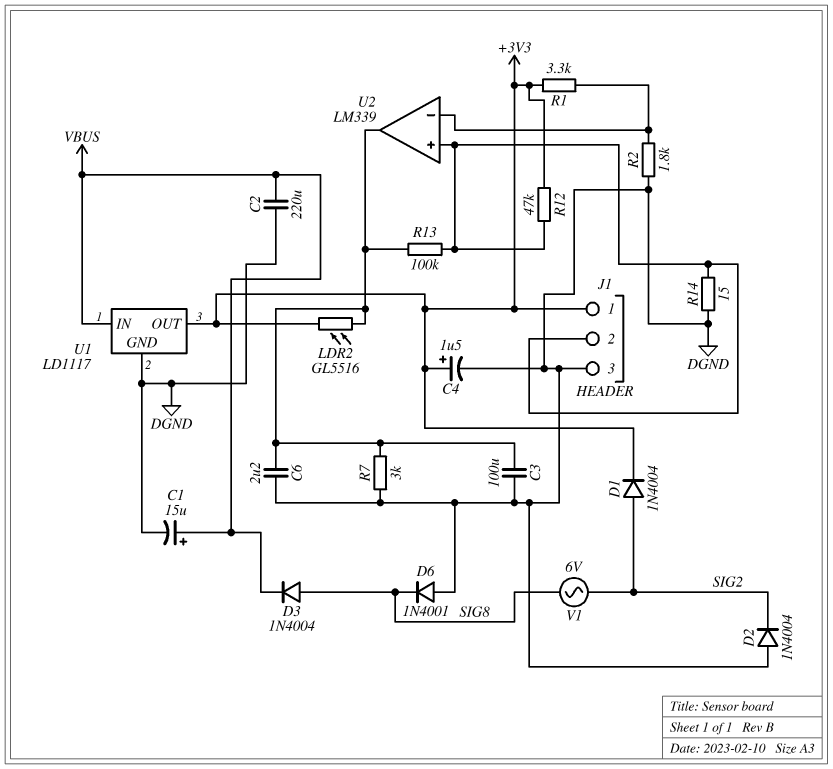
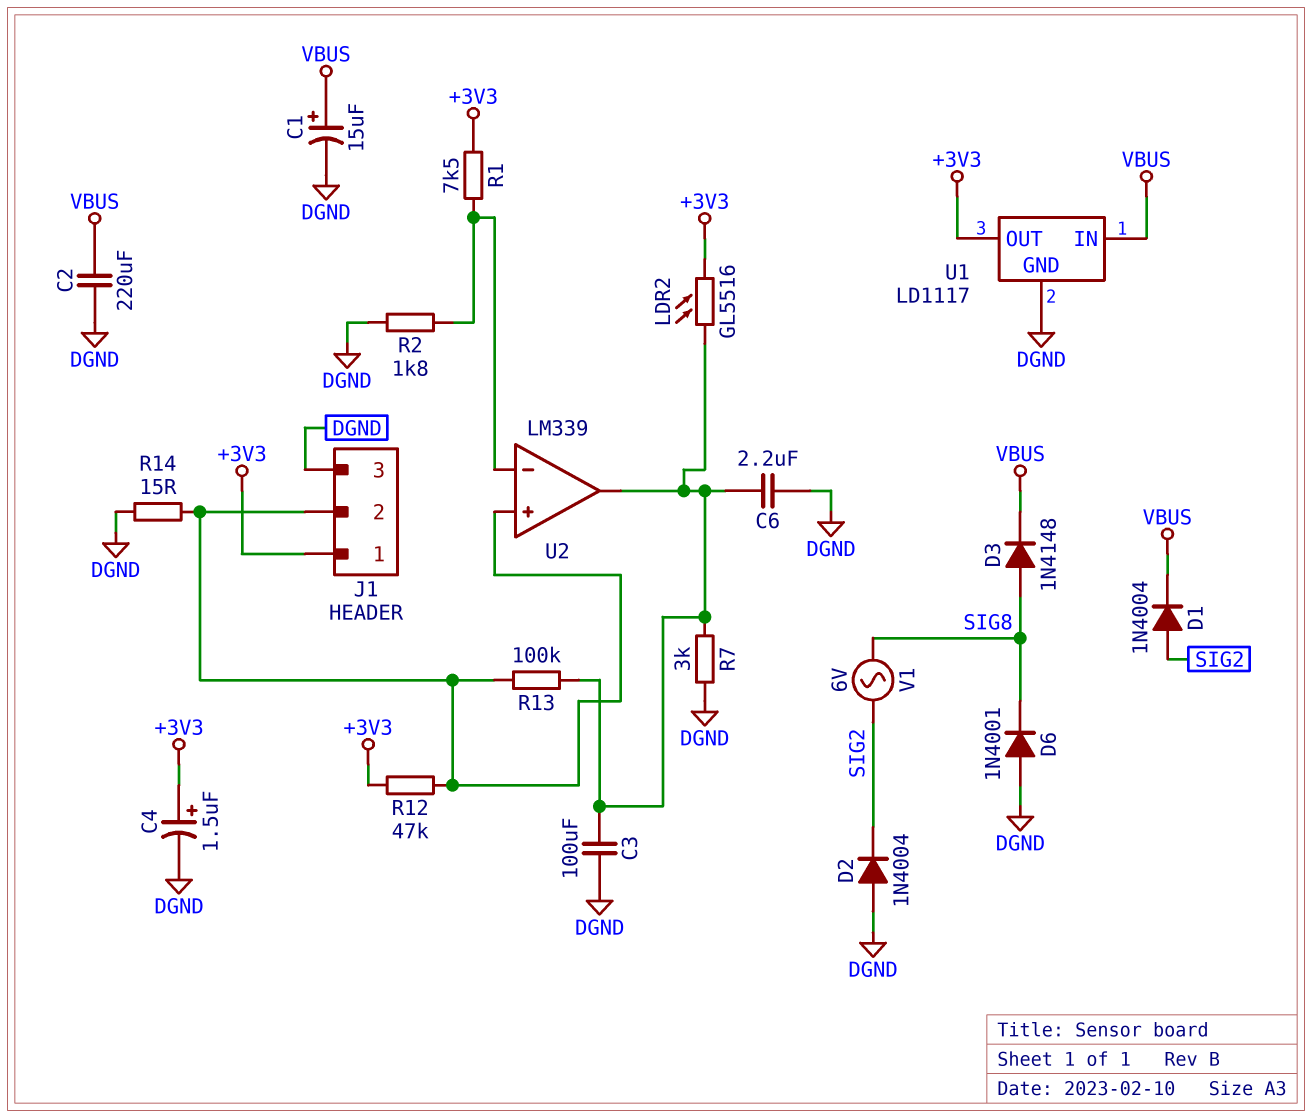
D1: diode 1N4004 (A SIG2, K +3V3) -> diode 1N4004 (A SIG2, K VBUS)
D3: diode 1N4004 (A SIG8, K VBUS) -> diode 1N4148 (A SIG8, K VBUS)
R1: 3.3k (+3V3, U2/in-) -> 7.5k (+3V3, U2/in-)

